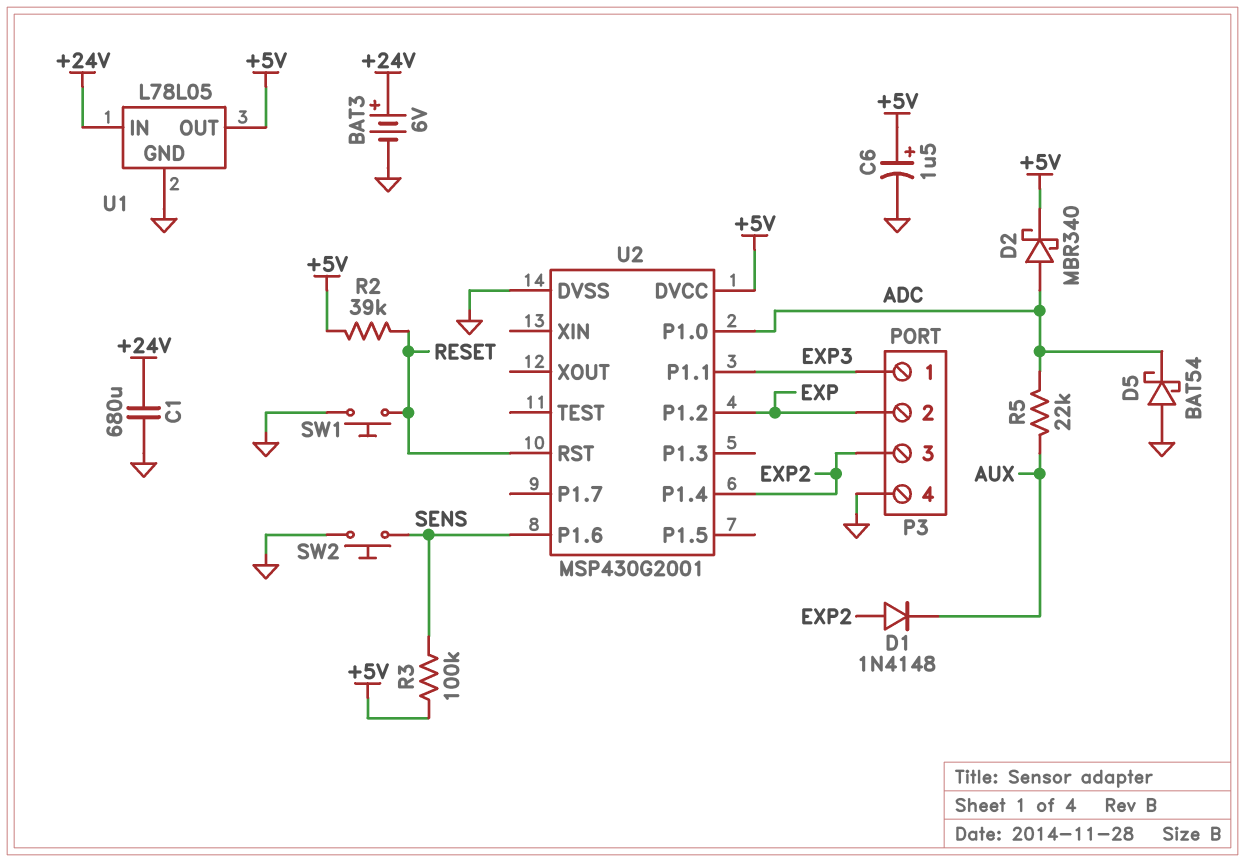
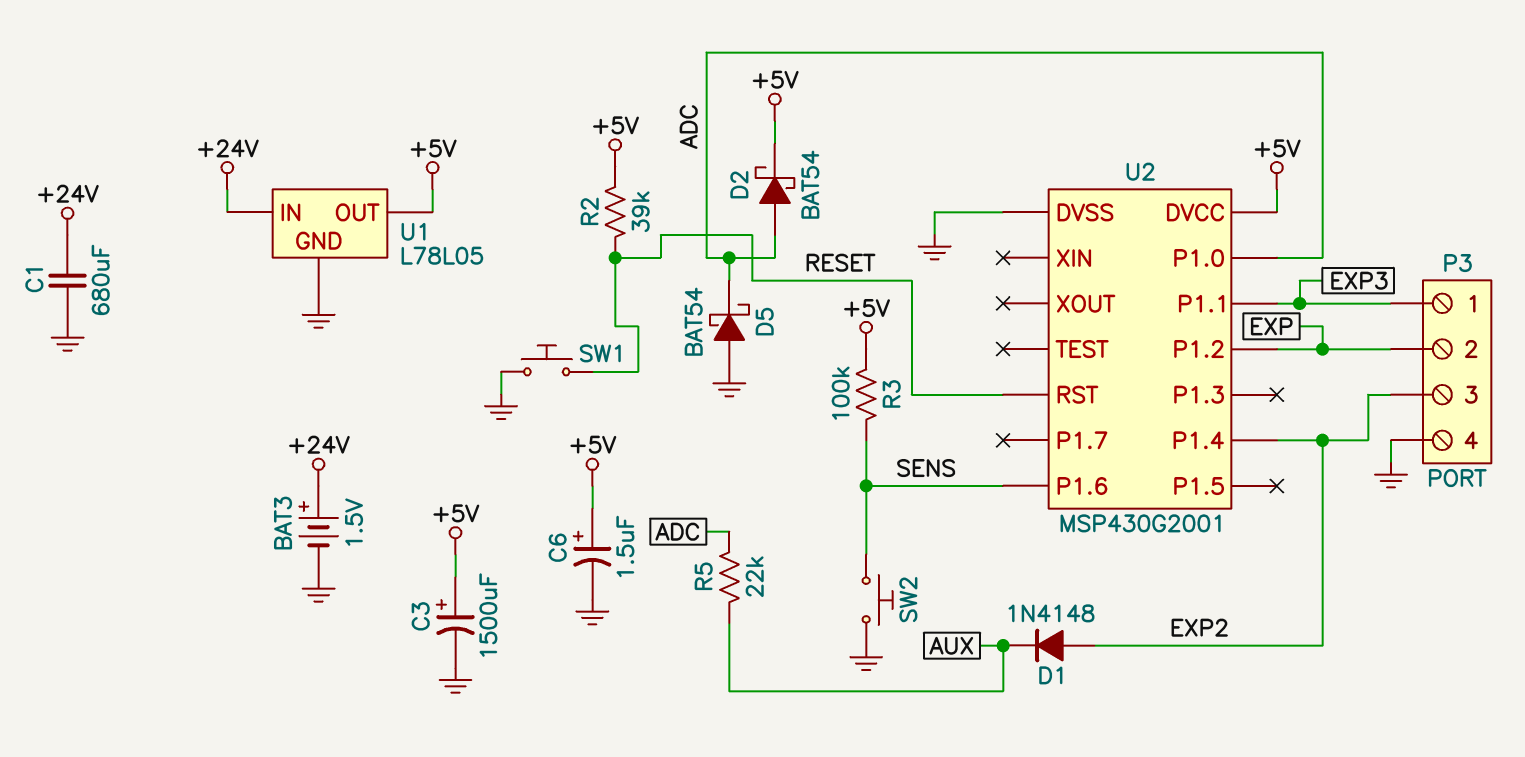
BAT3: 6V (plus +24V, minus GND) -> 1.5V (plus +24V, minus GND)
C3: none -> 1500uF (plus +5V, minus GND)
D2: schottky MBR340 (A ADC, K +5V) -> schottky BAT54 (A ADC, K +5V)

